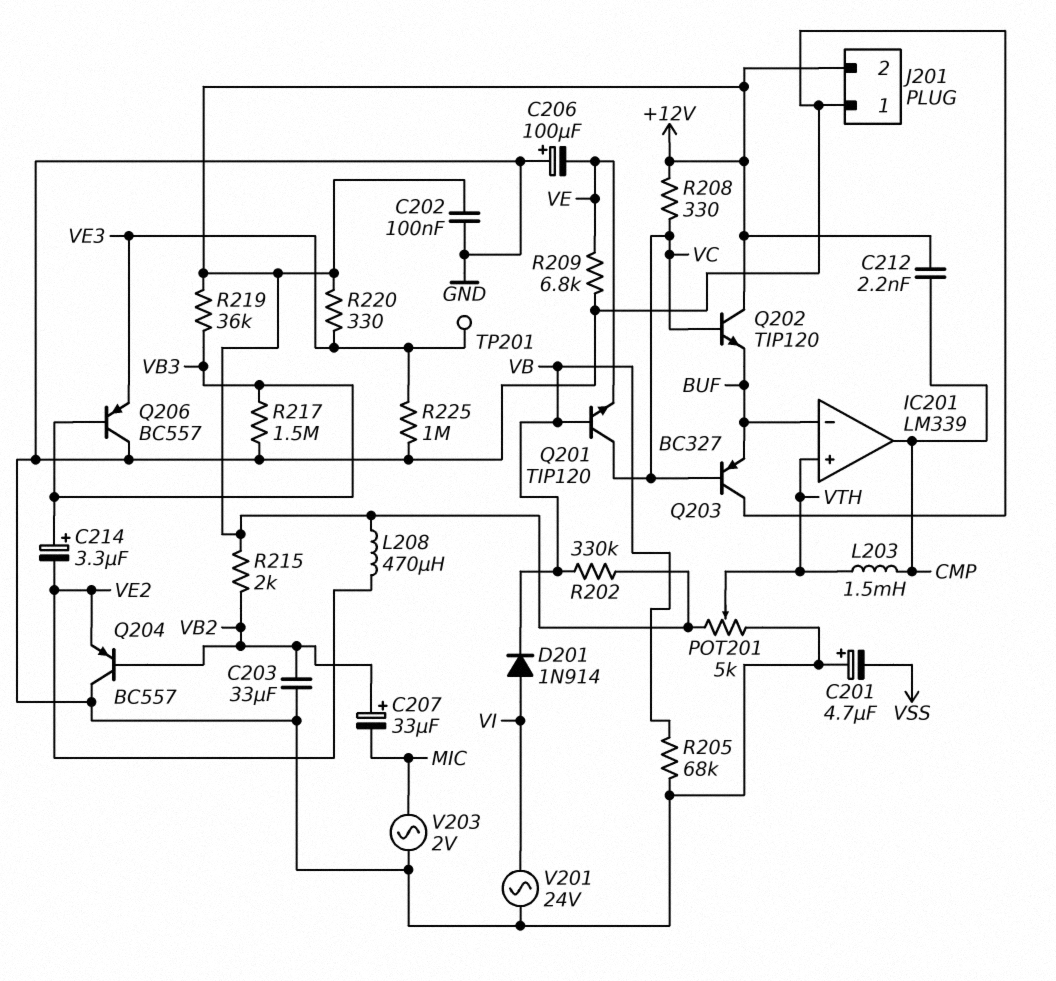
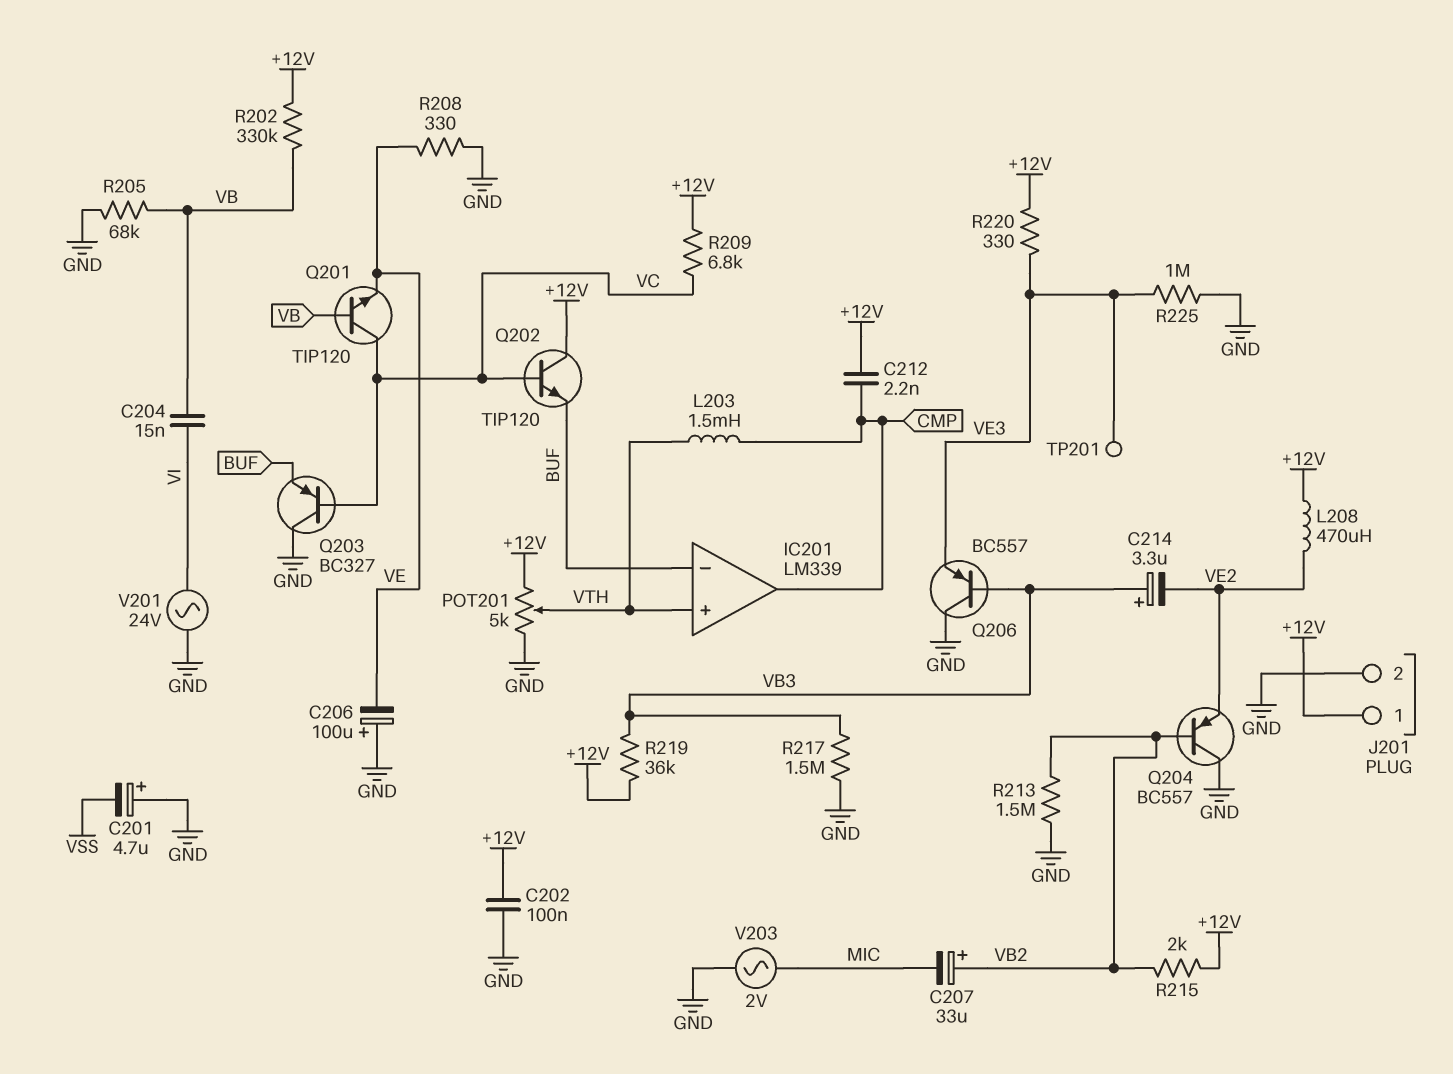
C203: 33uF (GND, VB2) -> none
C204: none -> 15nF (VB, VI)
D201: diode 1N914 (A VI, K VB) -> none
J201 pin 1: GND -> +12V
J201 pin 2: +12V -> GND
R208: 330 (+12V, VC) -> 330 (GND, VE)
R209: 6.8k (GND, VE) -> 6.8k (+12V, VC)
R213: none -> 1.5M (GND, VB2)

